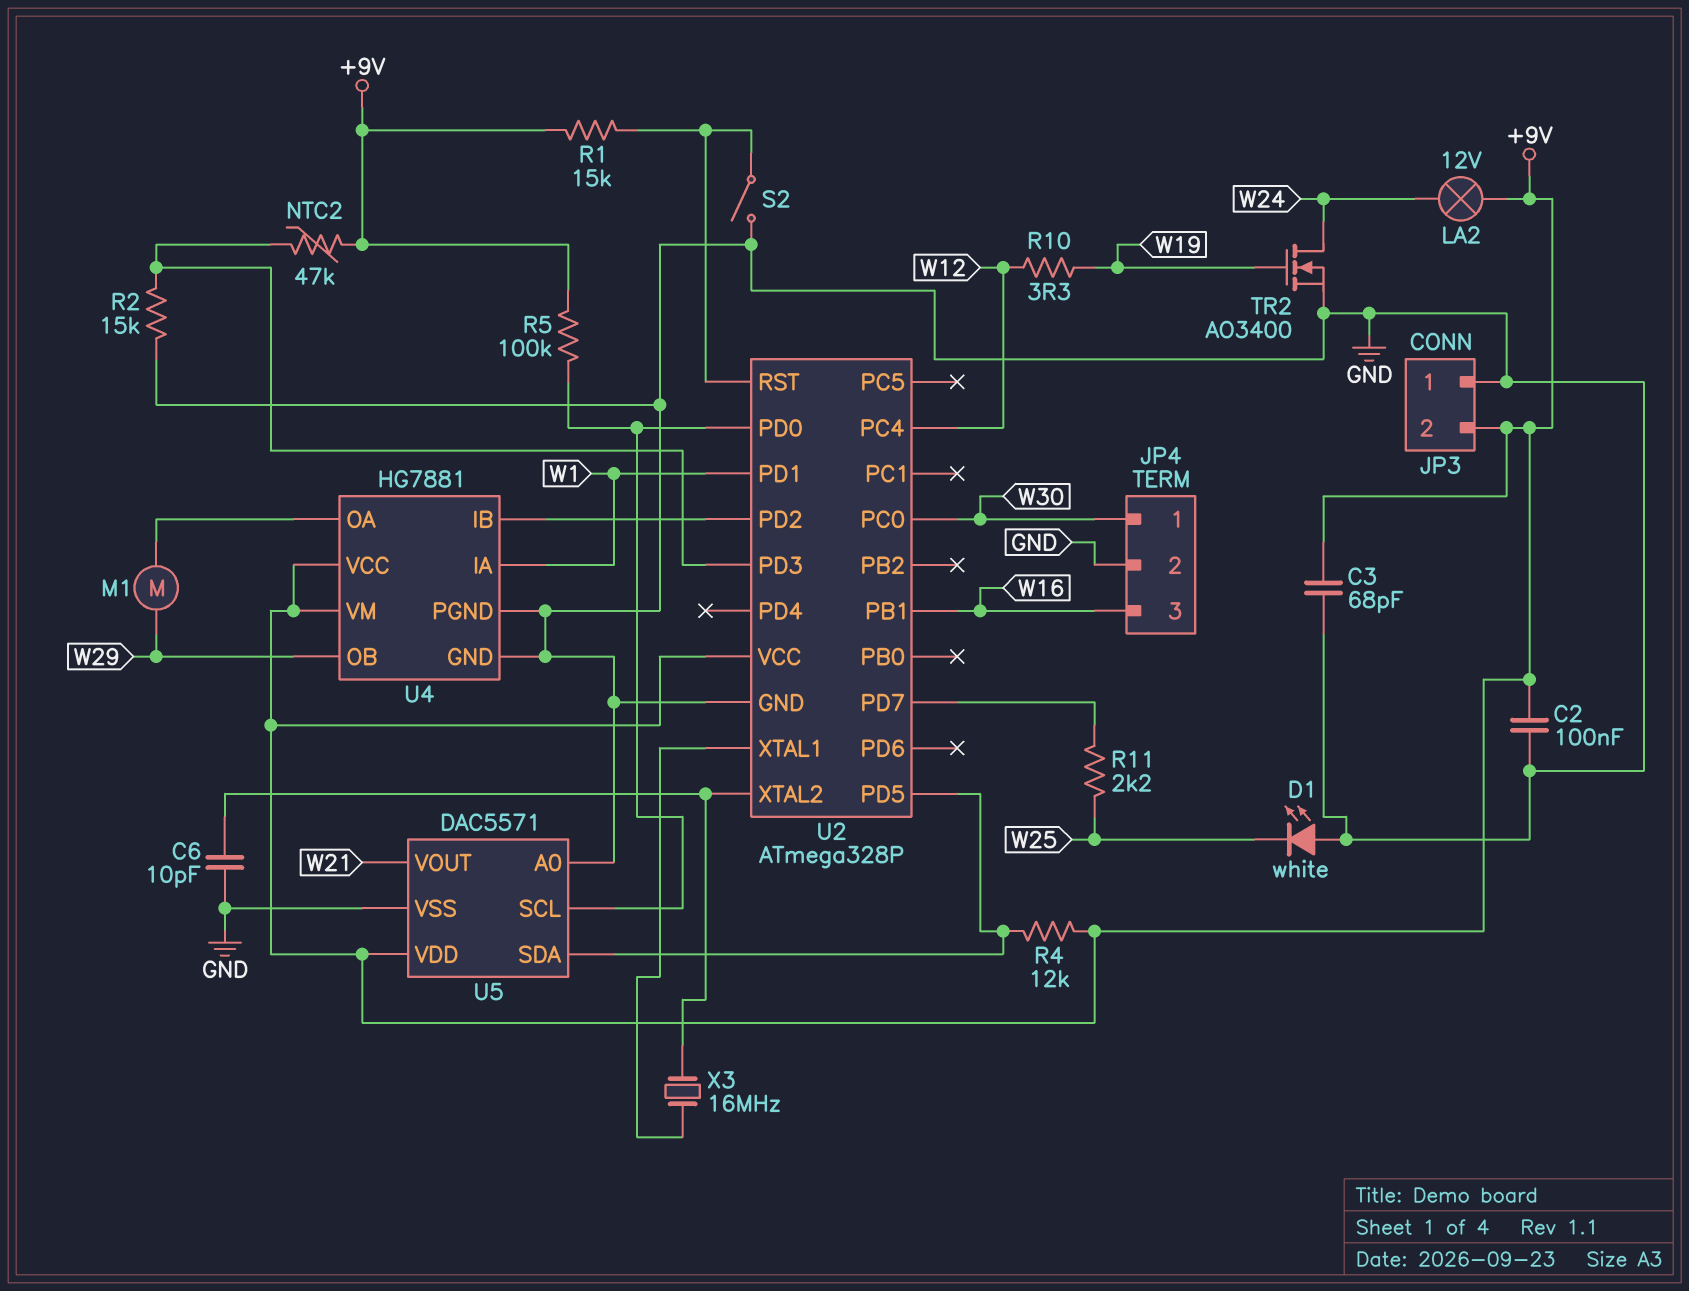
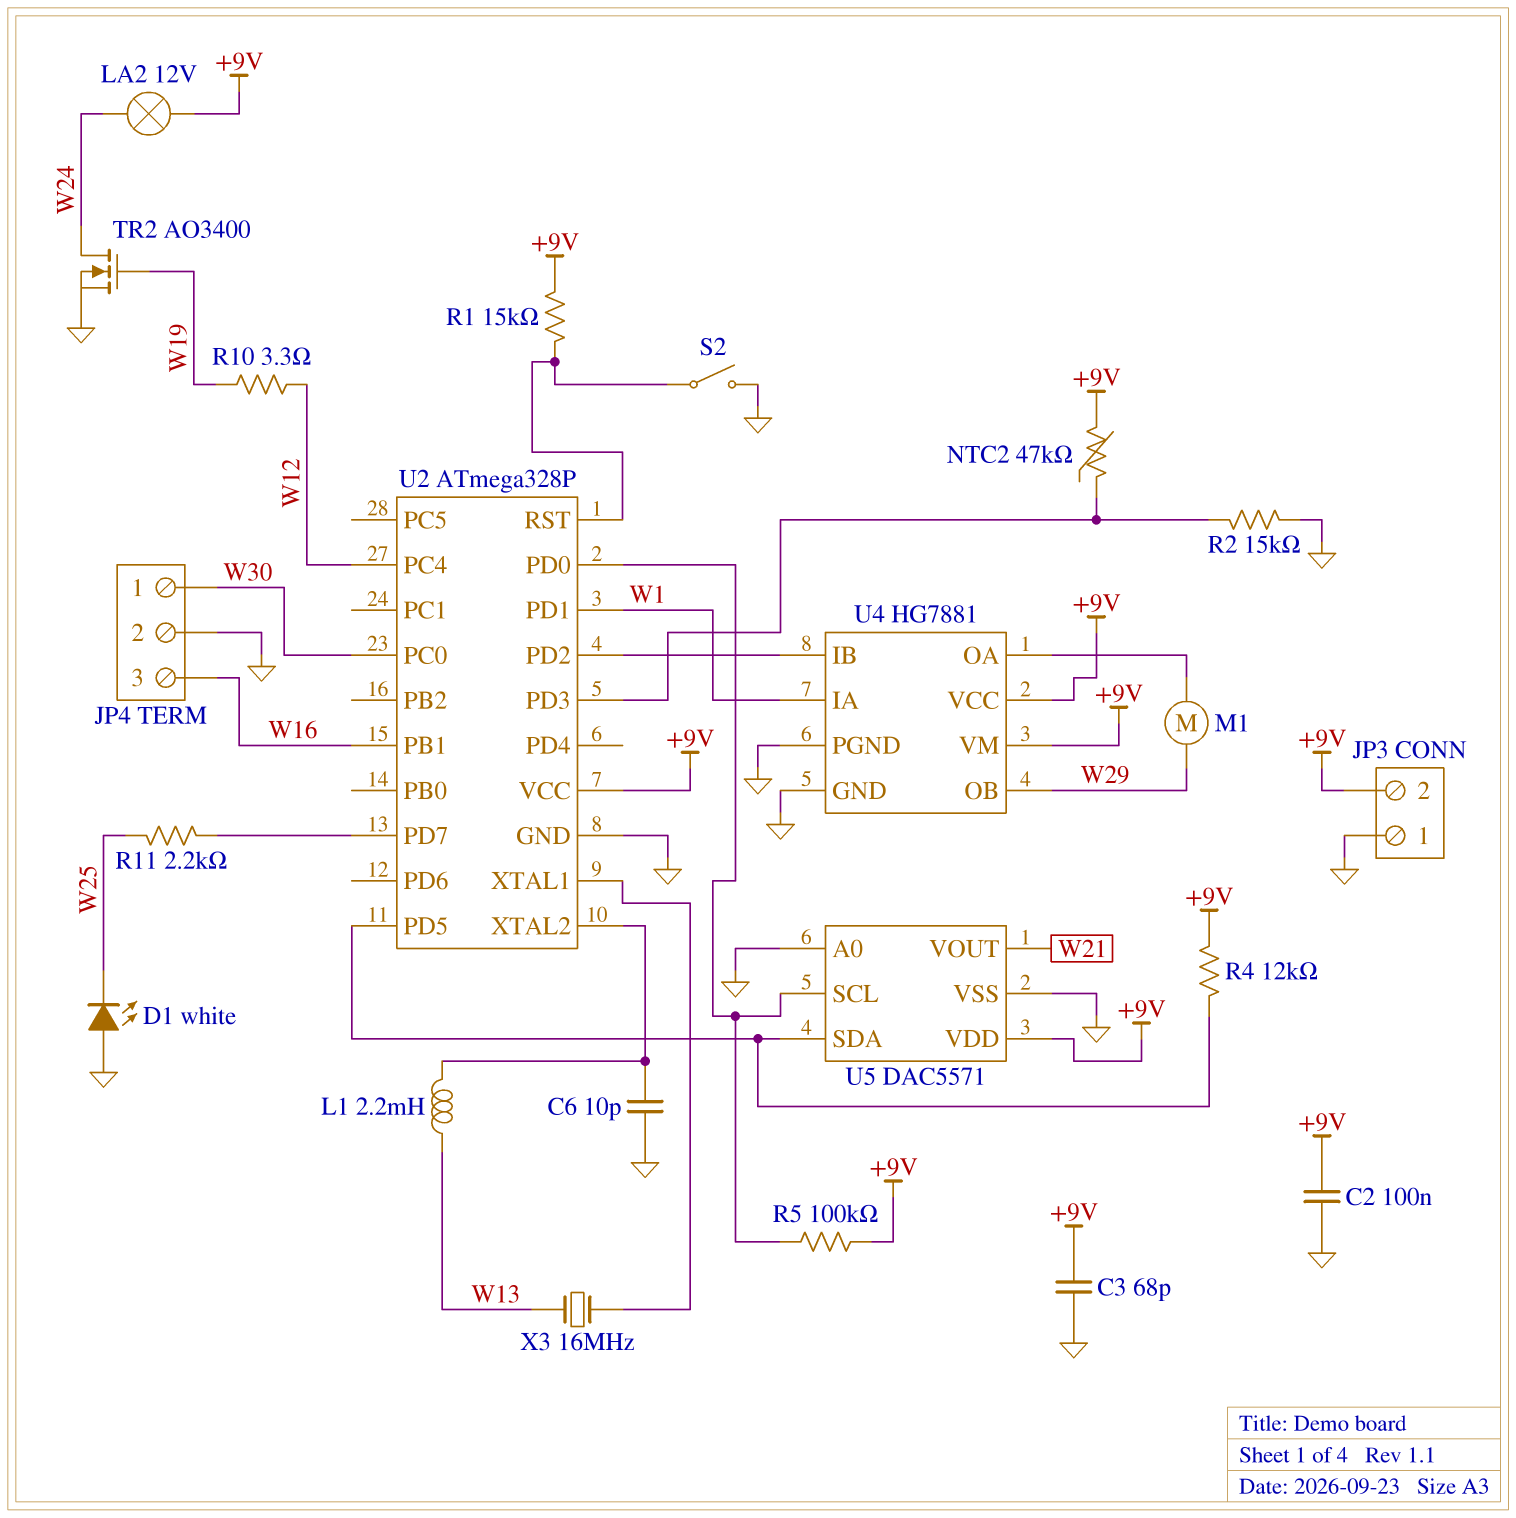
L1: none -> 2.2mH (U2/XTAL2, W13)
X3: 16MHz (U2/XTAL1, U2/XTAL2) -> 16MHz (U2/XTAL1, W13)

